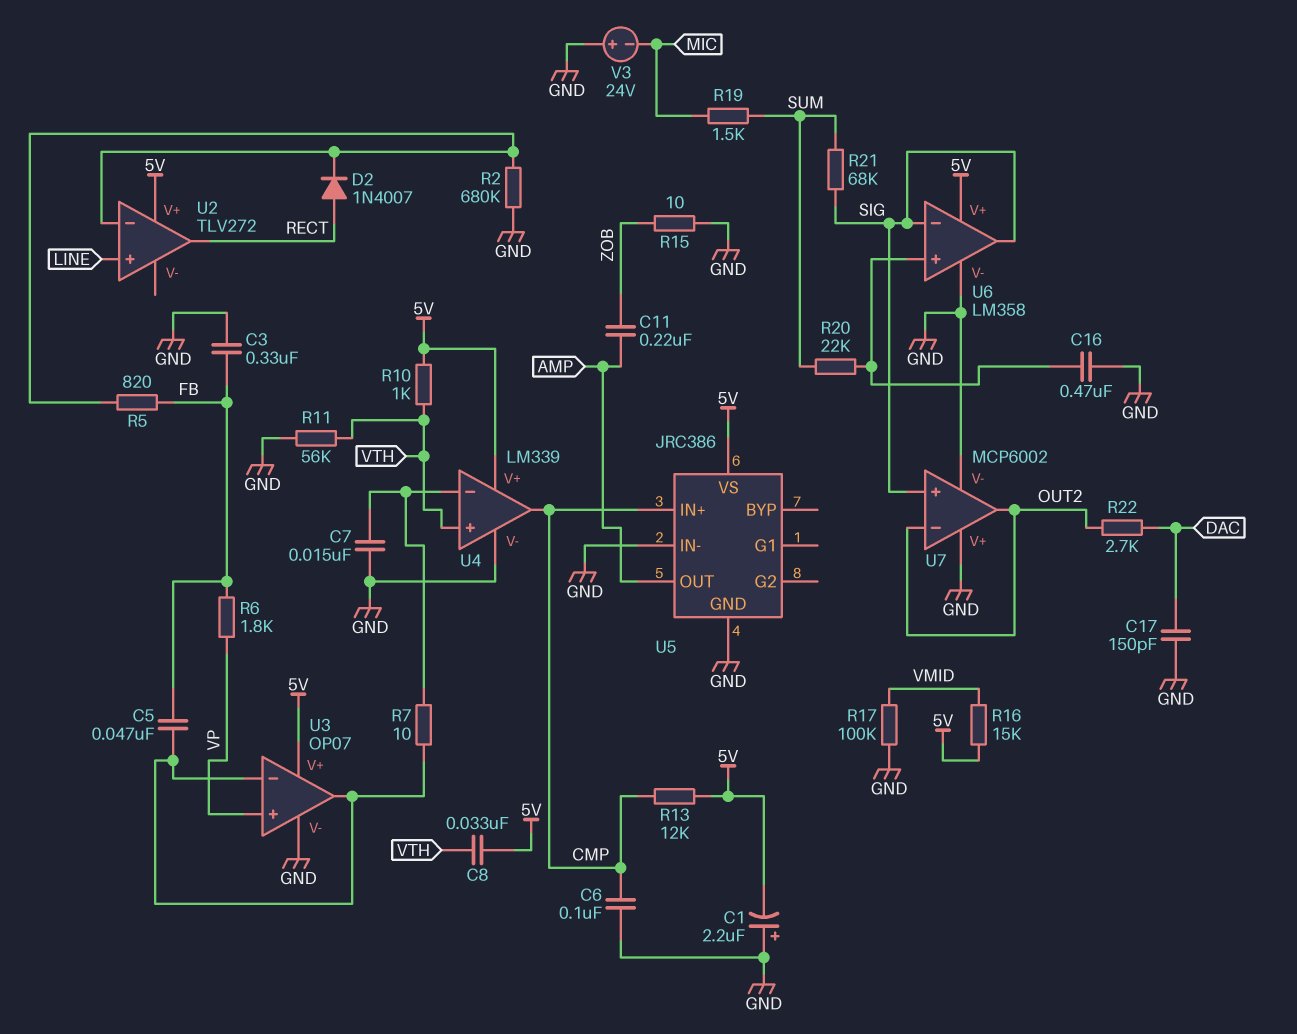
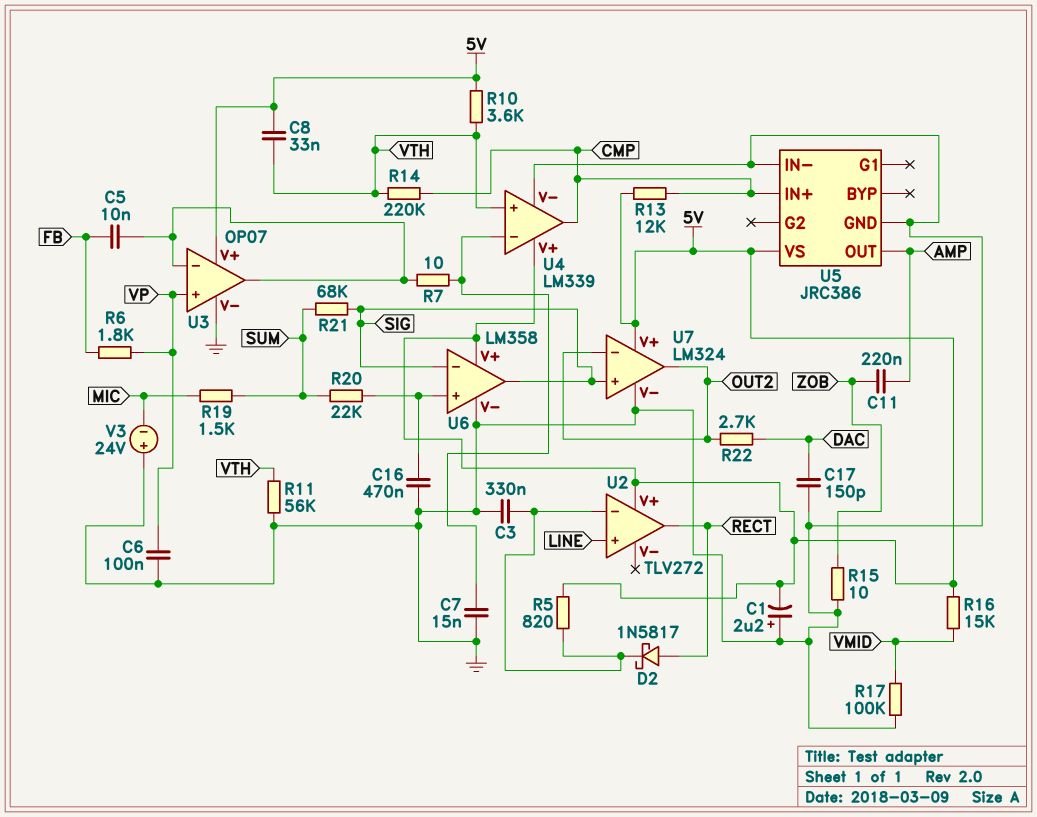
C3: 330nF (FB, GND) -> 330nF (GND, U2/in-)
C5: 47nF (FB, U3/in-) -> 10nF (FB, U3/in-)
C6: 100nF (CMP, GND) -> 100nF (GND, VP)
D2: diode 1N4007 (A RECT, K U2/in-) -> schottky 1N5817 (A RECT, K U2/in-)
R2: 680k (GND, U2/in-) -> none
R5: 820 (FB, U2/in-) -> 820 (5V, U2/in-)
R10: 1k (5V, VTH) -> 3.6k (5V, VTH)
R14: none -> 220k (CMP, VTH)
U7: MCP6002 -> LM324
U7 pin V+: GND -> 5V

